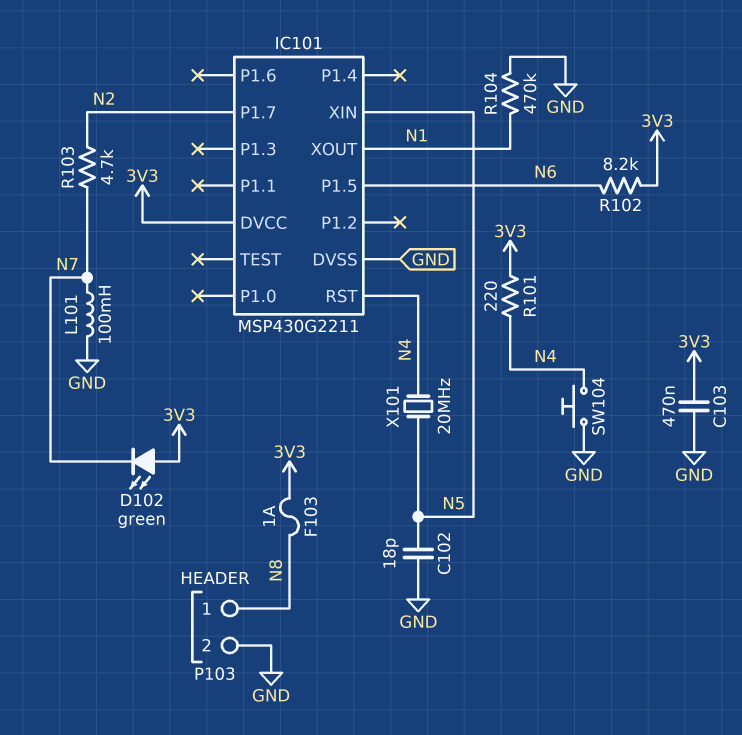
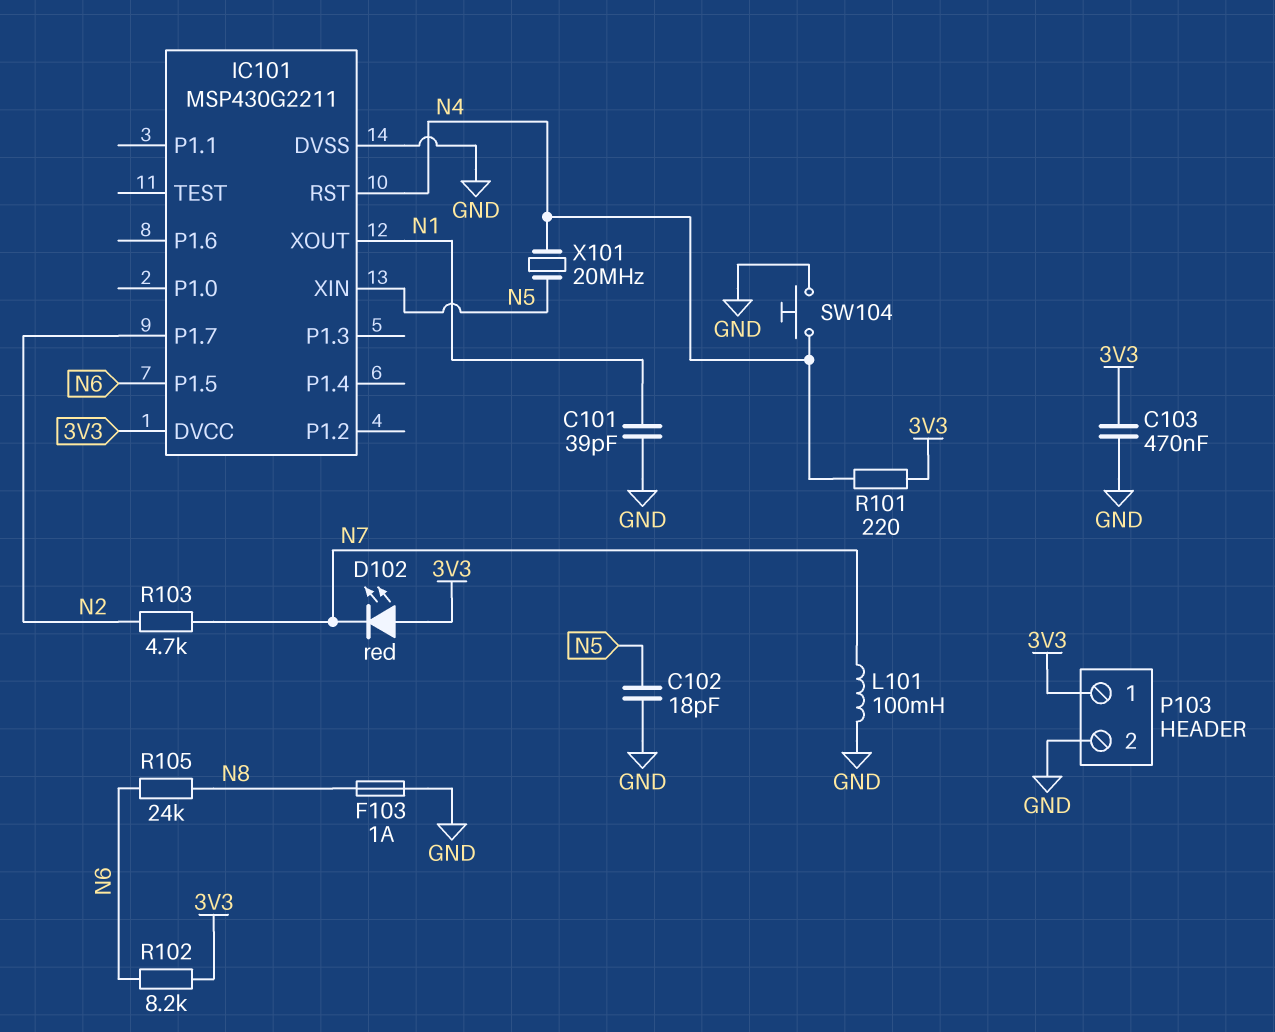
C101: none -> 39pF (GND, N1)
D102: LED green (A 3V3, K N7) -> LED red (A 3V3, K N7)
F103: 1A (3V3, N8) -> 1A (GND, N8)
P103 pin 1: N8 -> 3V3
R104: 470k (GND, N1) -> none
R105: none -> 24k (N6, N8)

